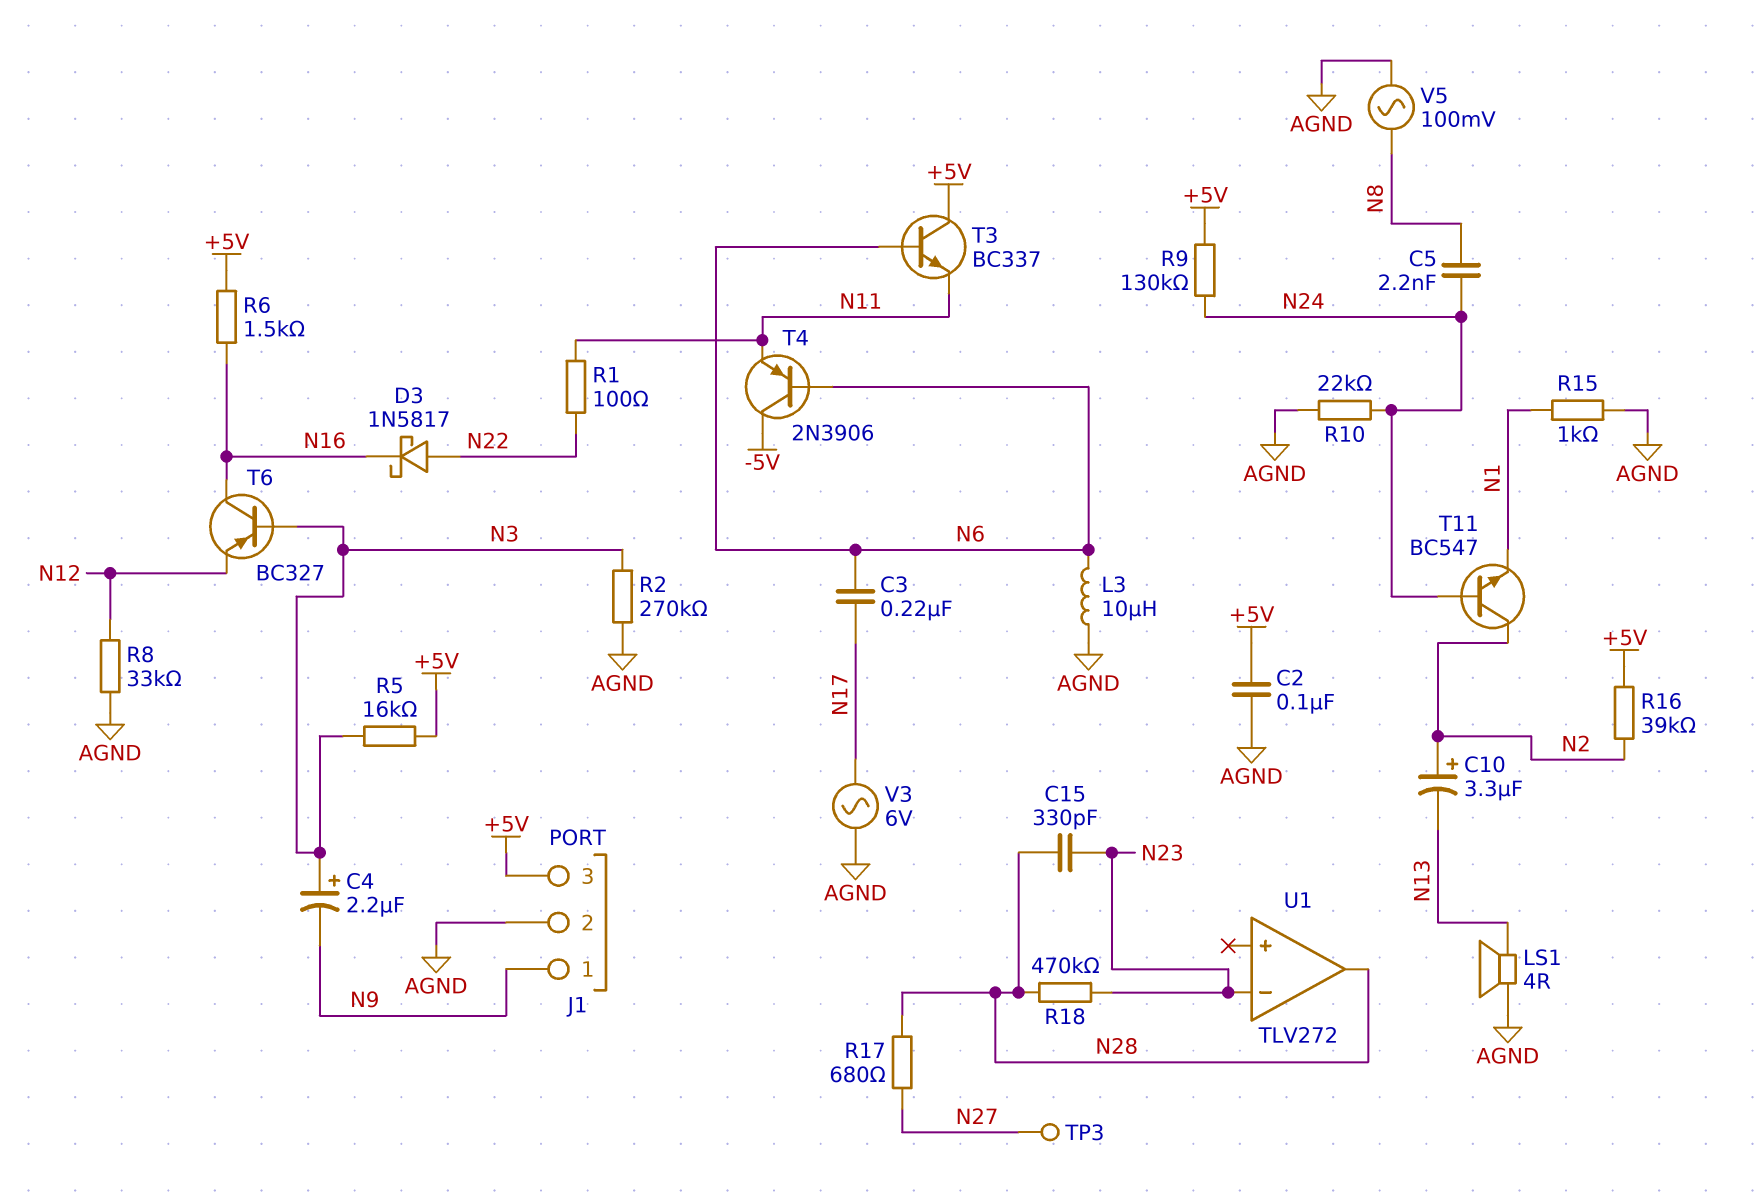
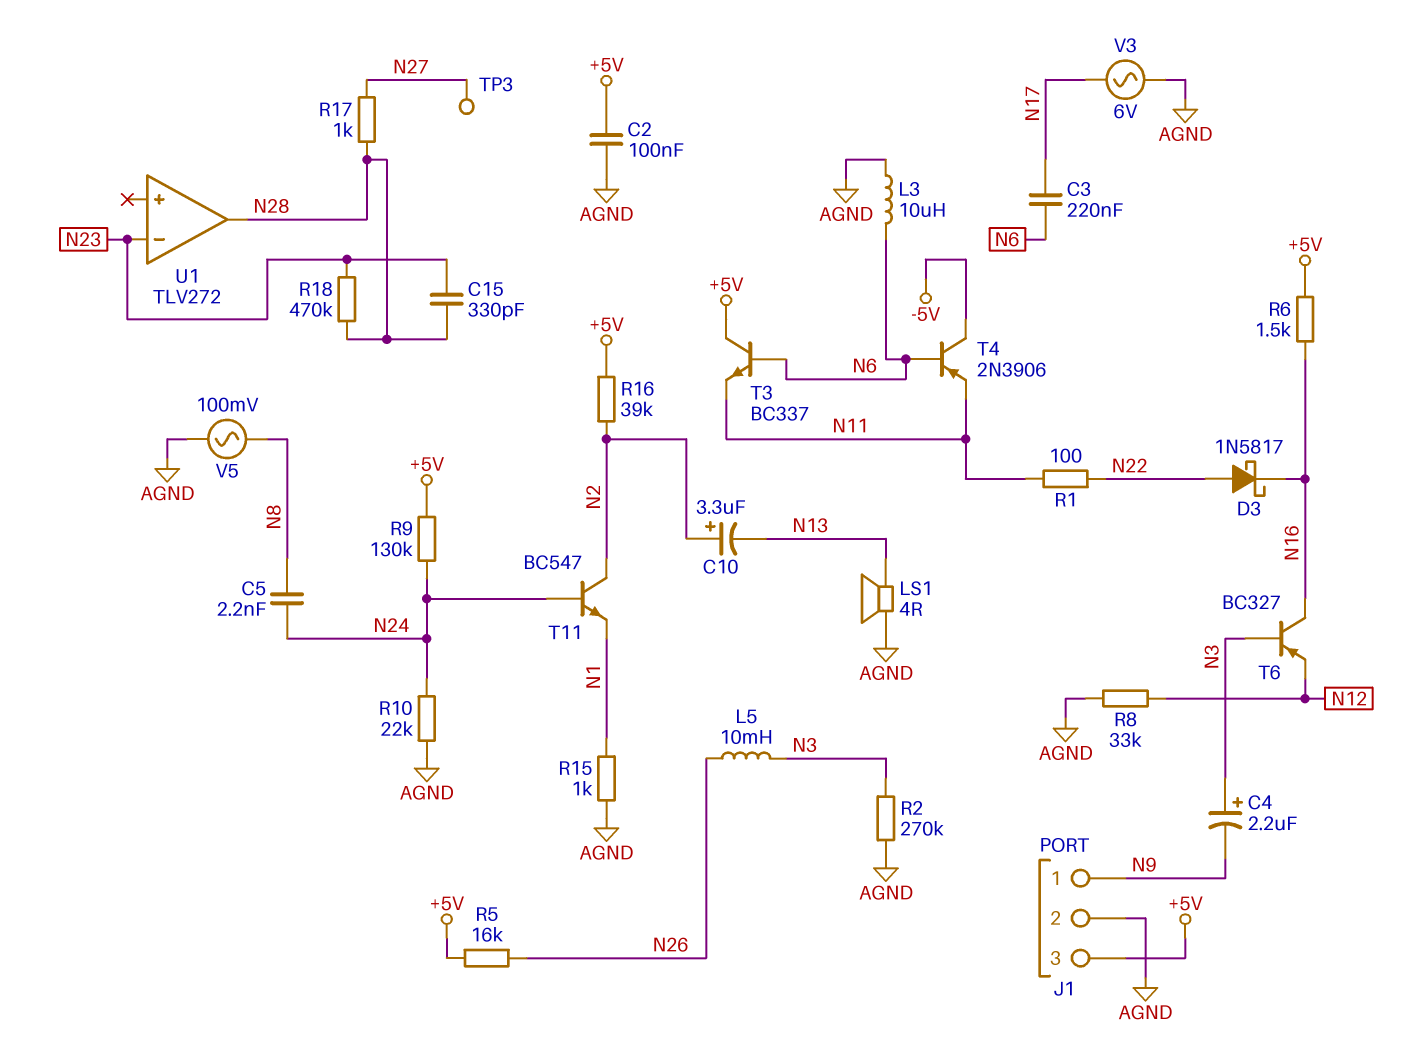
L5: none -> 10mH (N3, N26)
R5: 16k (+5V, N3) -> 16k (+5V, N26)
R17: 680 (N27, N28) -> 1k (N27, N28)

